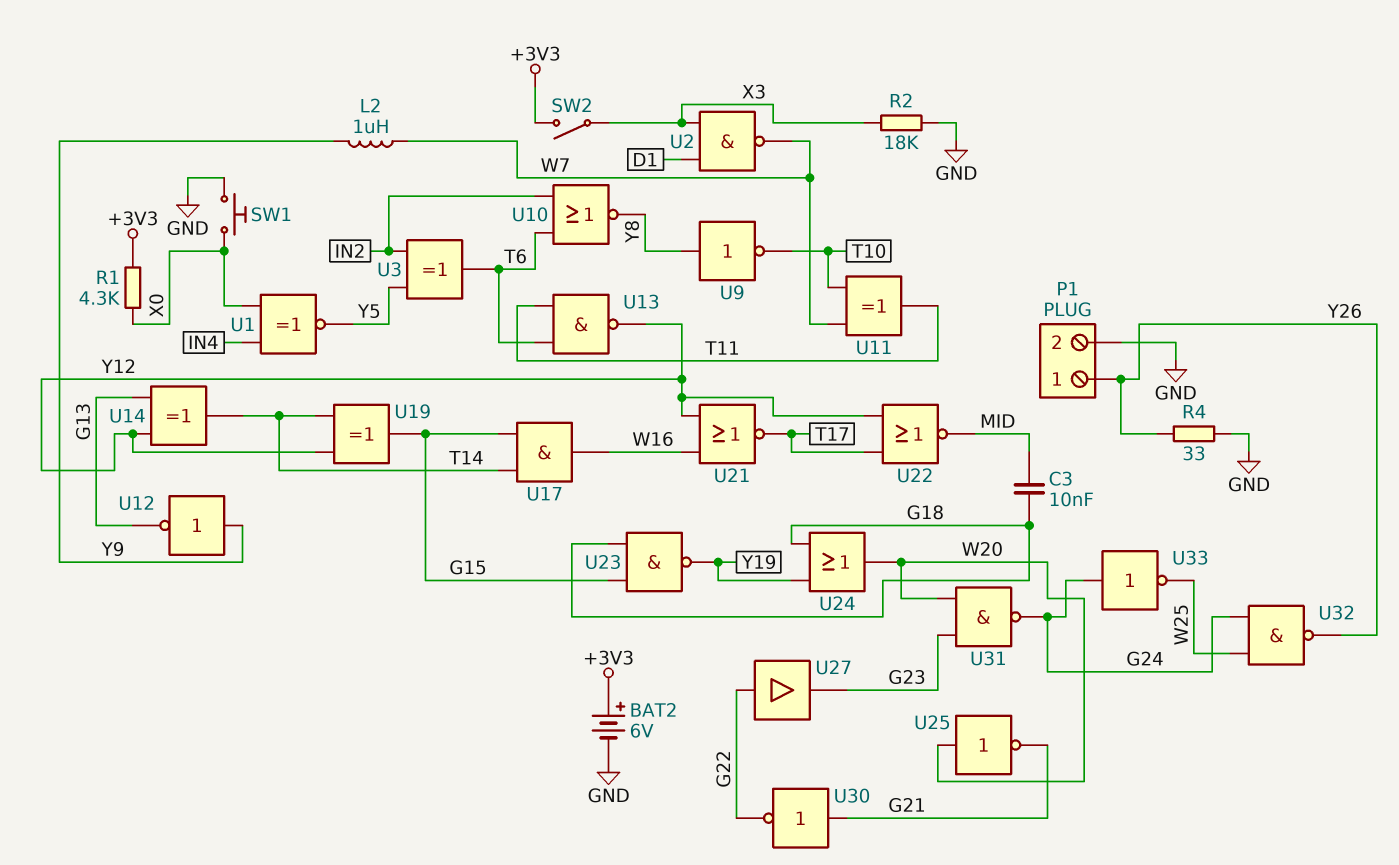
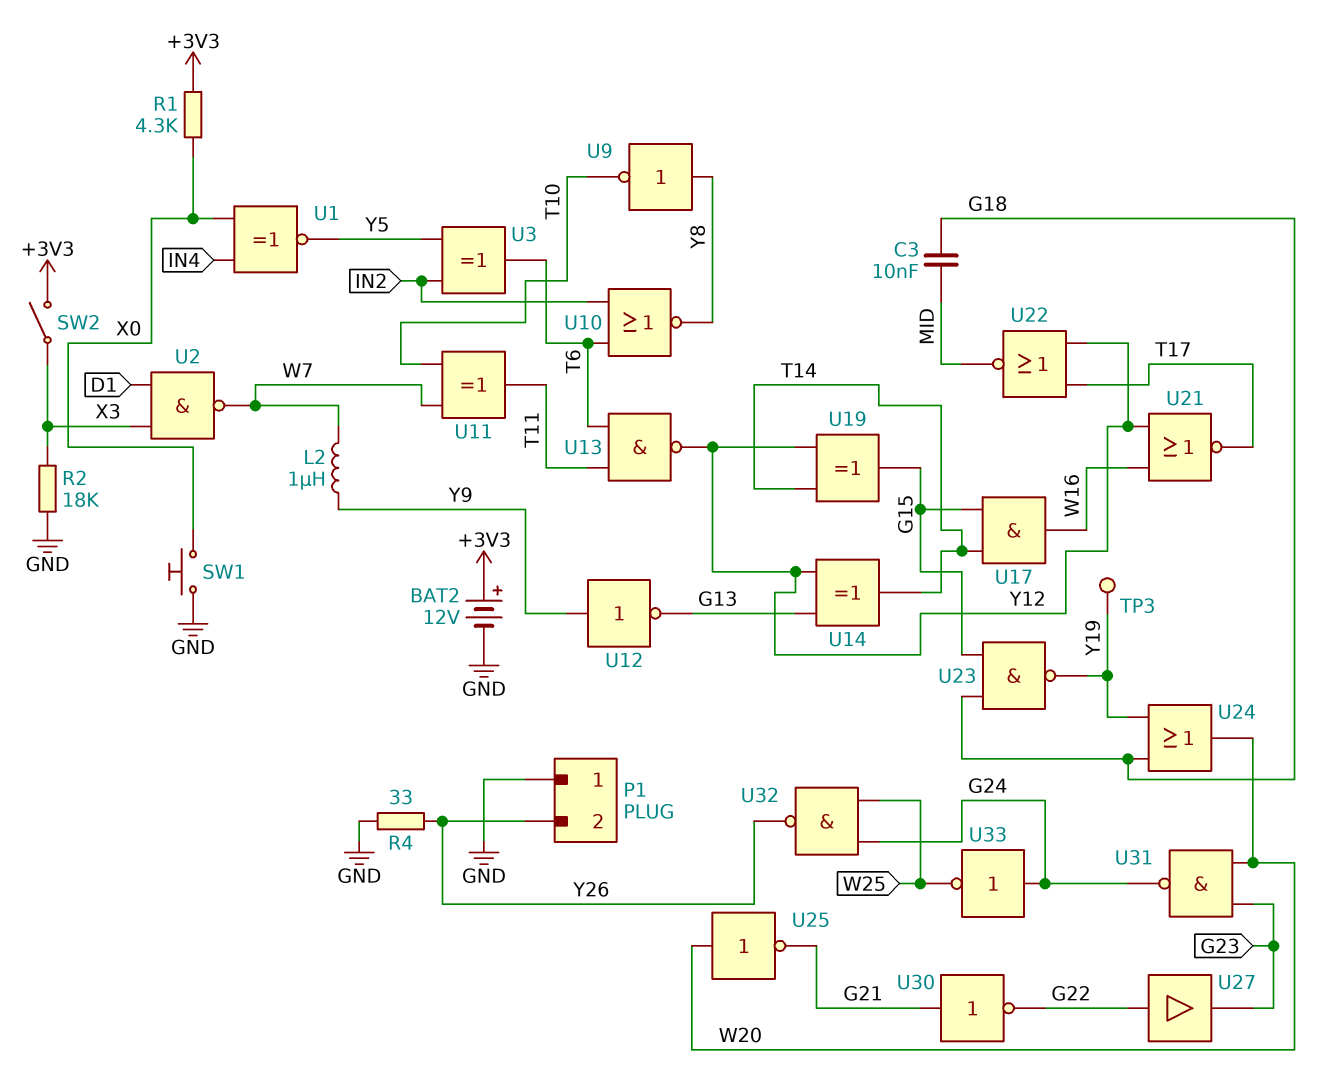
BAT2: 6V (plus +3V3, minus GND) -> 12V (plus +3V3, minus GND)
P1 pin 1: Y26 -> GND
P1 pin 2: GND -> Y26
TP3: none -> test point (Y19)

